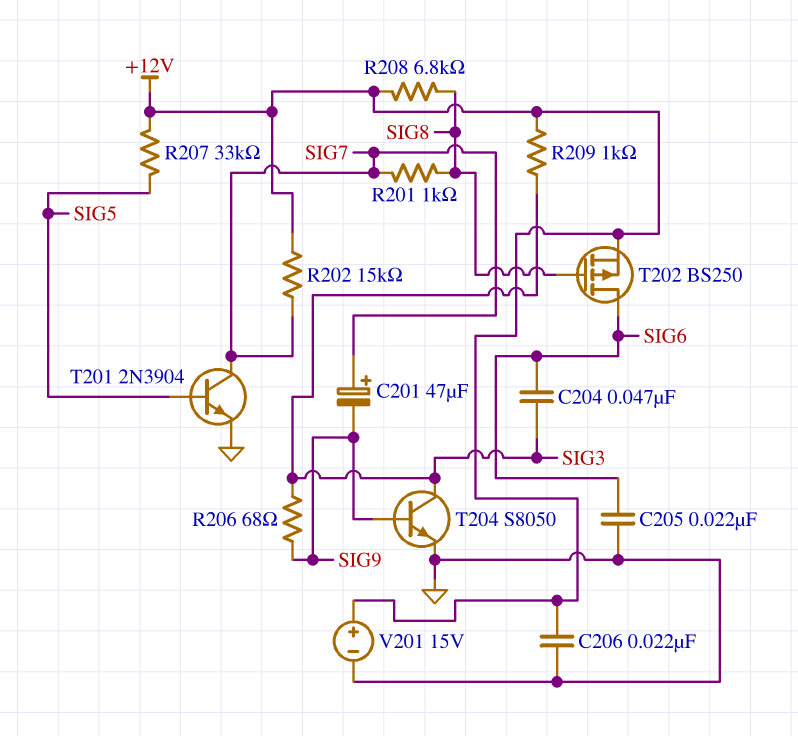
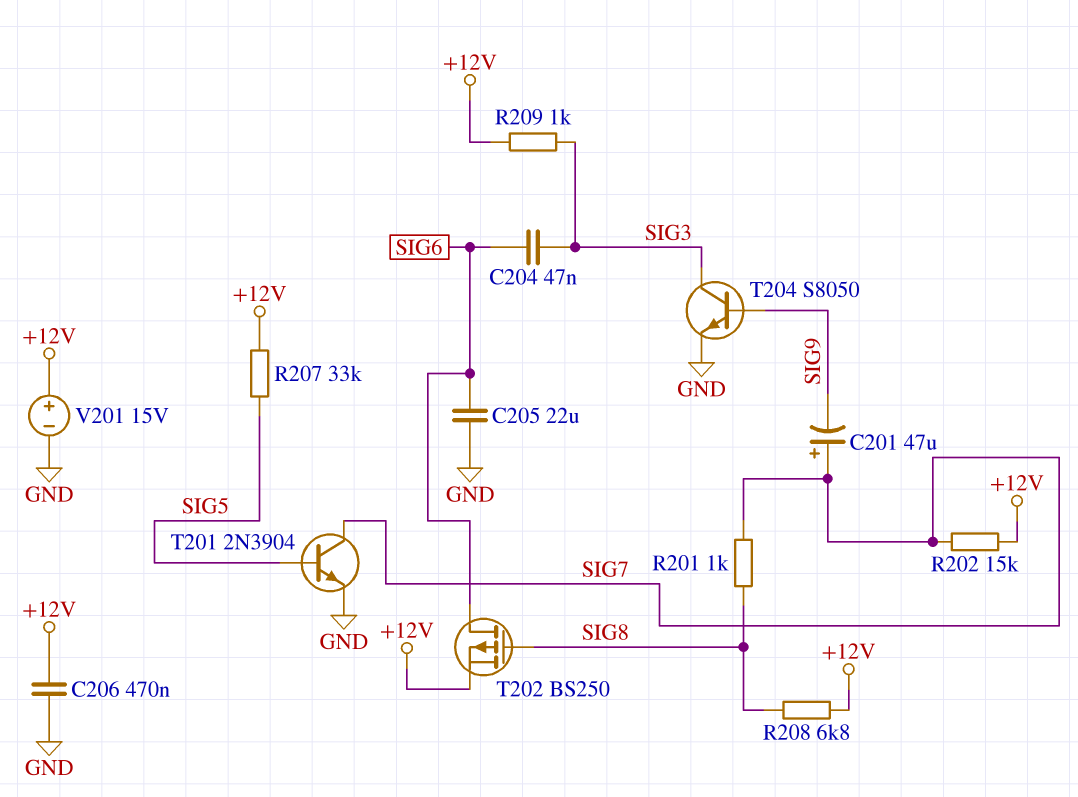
C205: 22nF (GND, SIG6) -> 22uF (GND, SIG6)
C206: 22nF (+12V, GND) -> 470nF (+12V, GND)
R206: 68 (SIG3, SIG9) -> none

